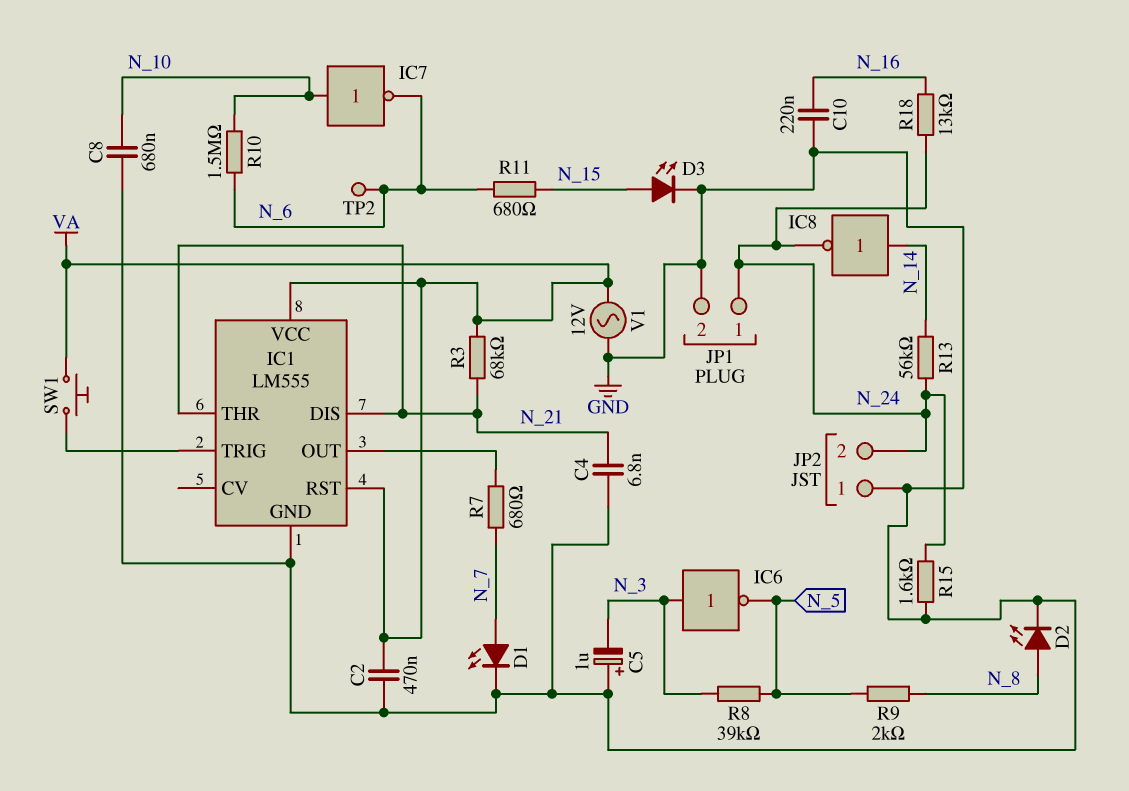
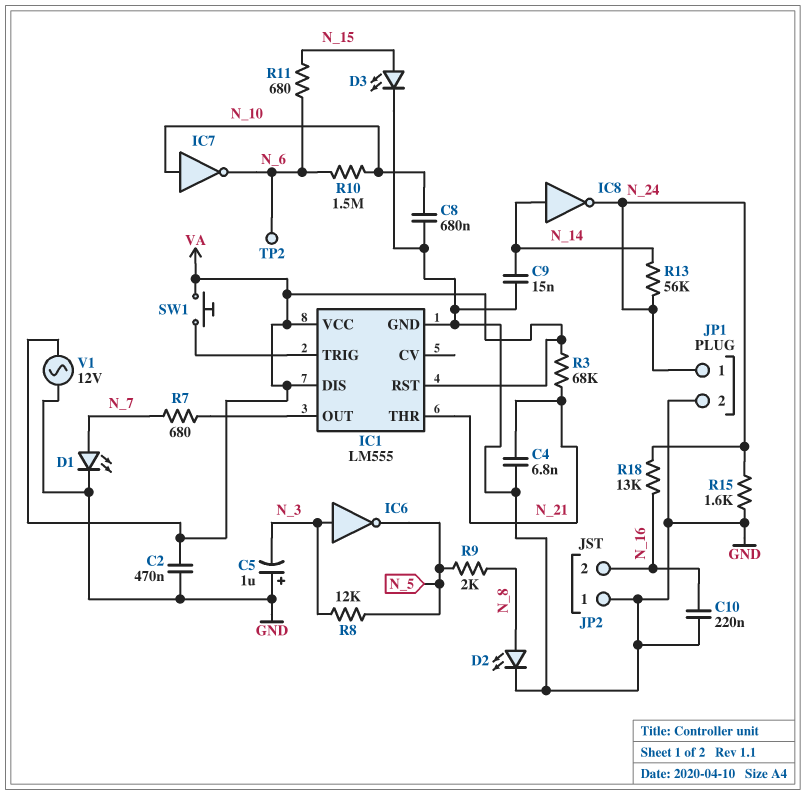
C9: none -> 15nF (GND, N_14)
IC1 pin DIS: N_21 -> VA
JP2 pin 2: N_24 -> N_16
R8: 39k (N_3, N_5) -> 12k (N_3, N_5)

